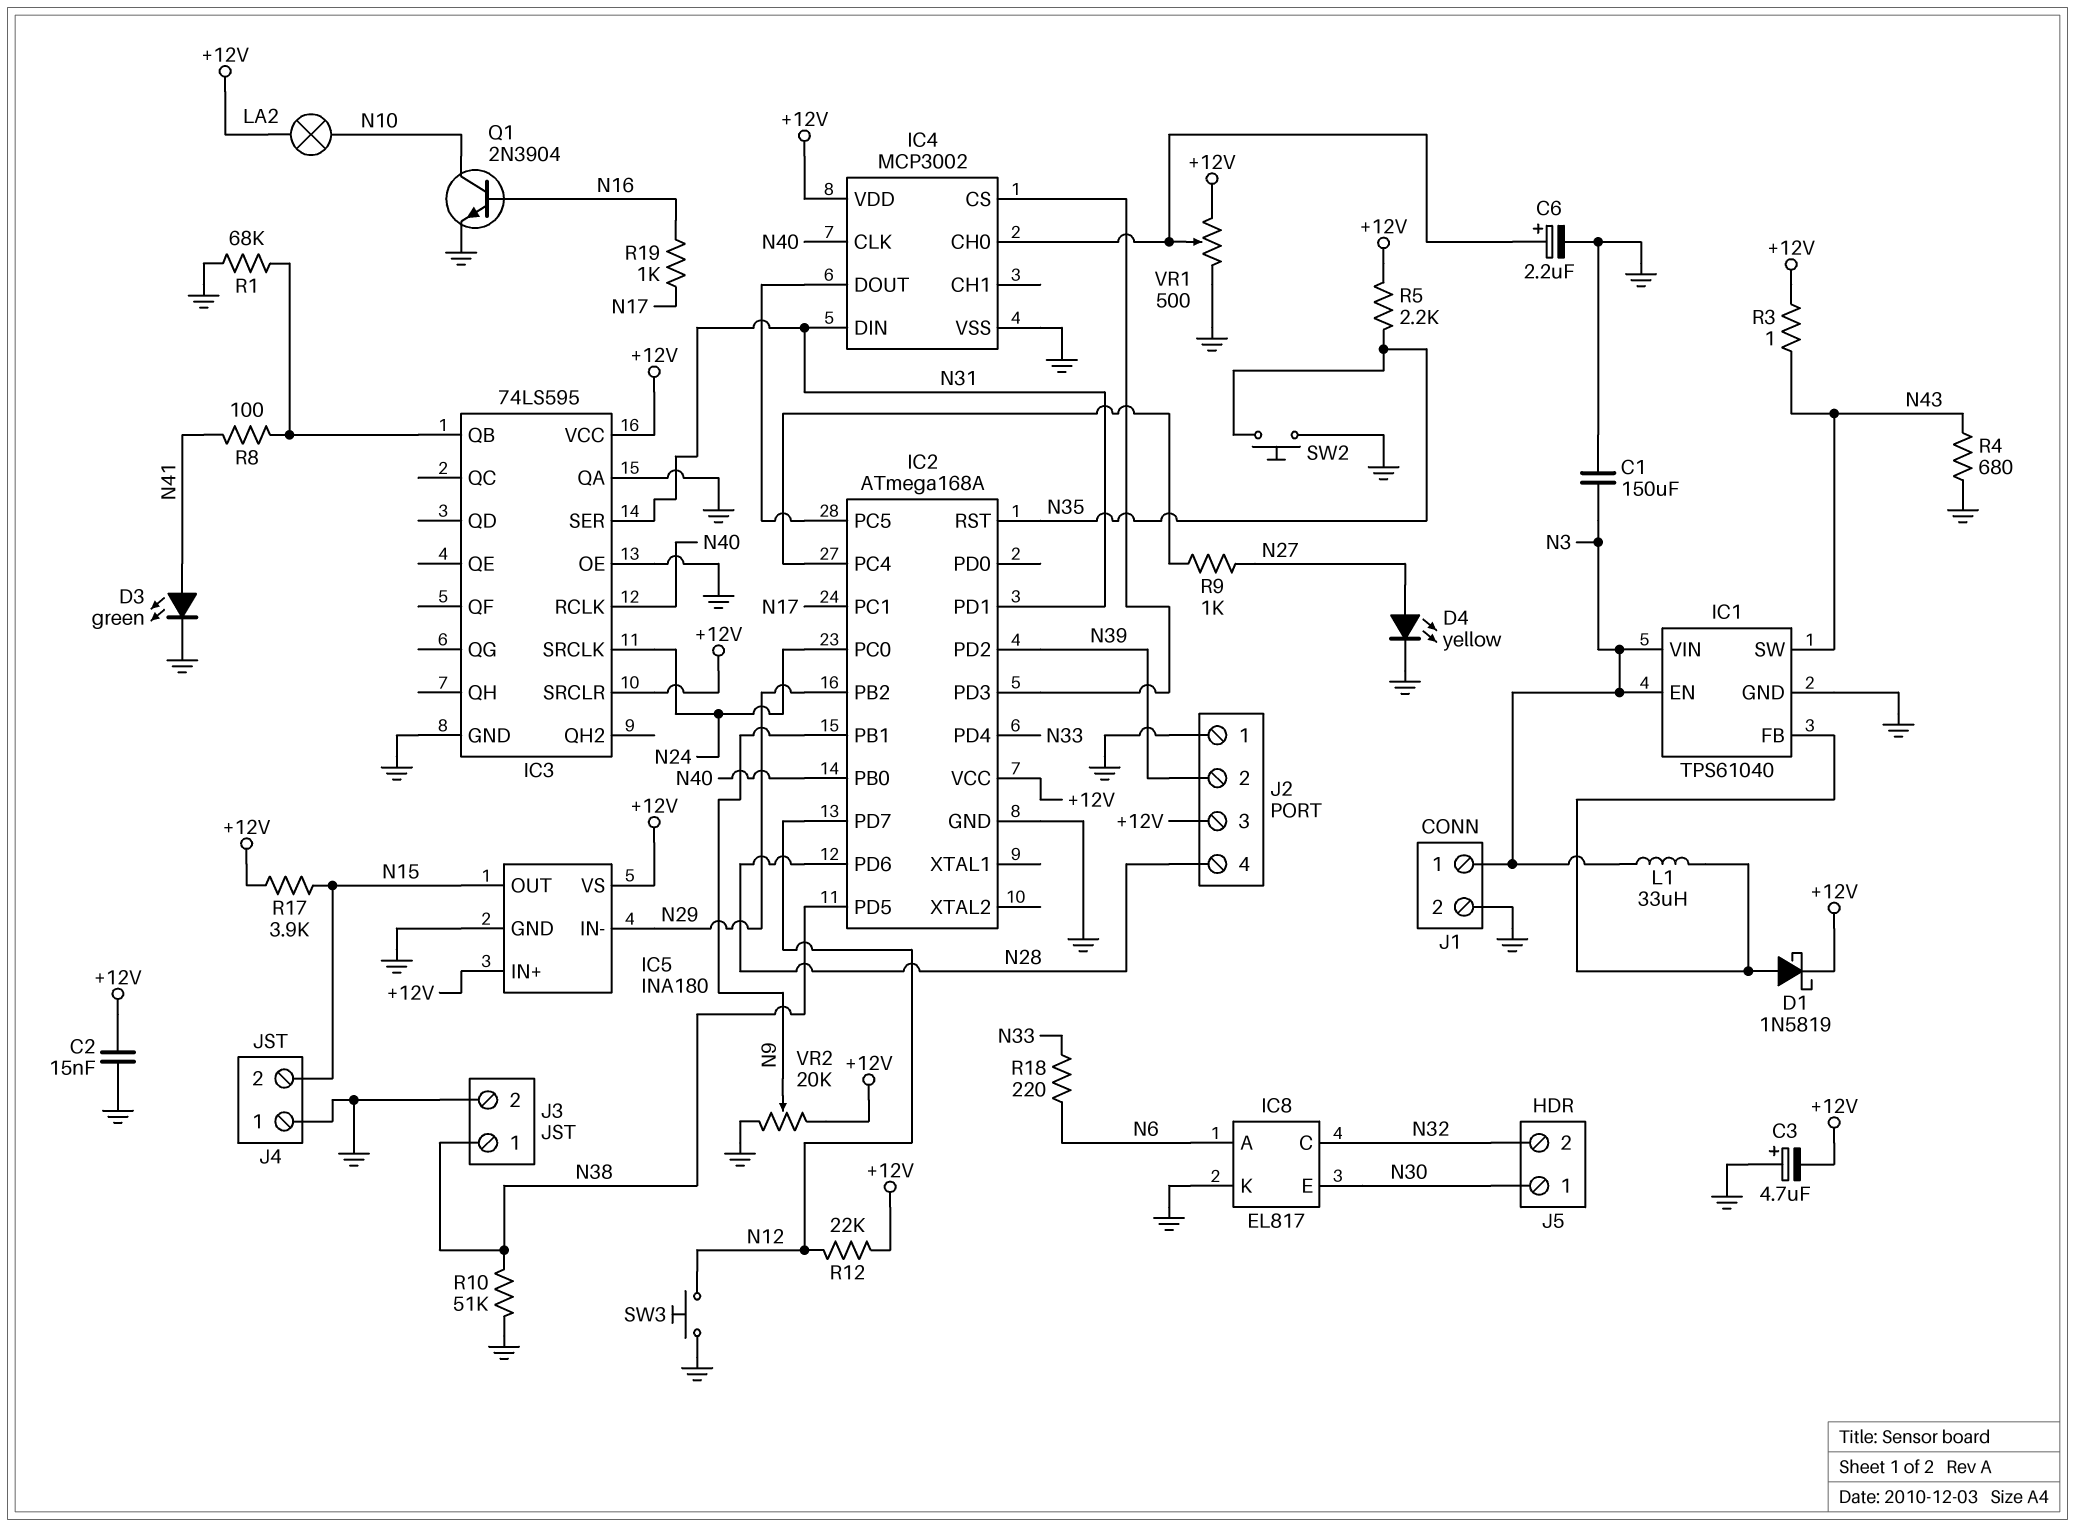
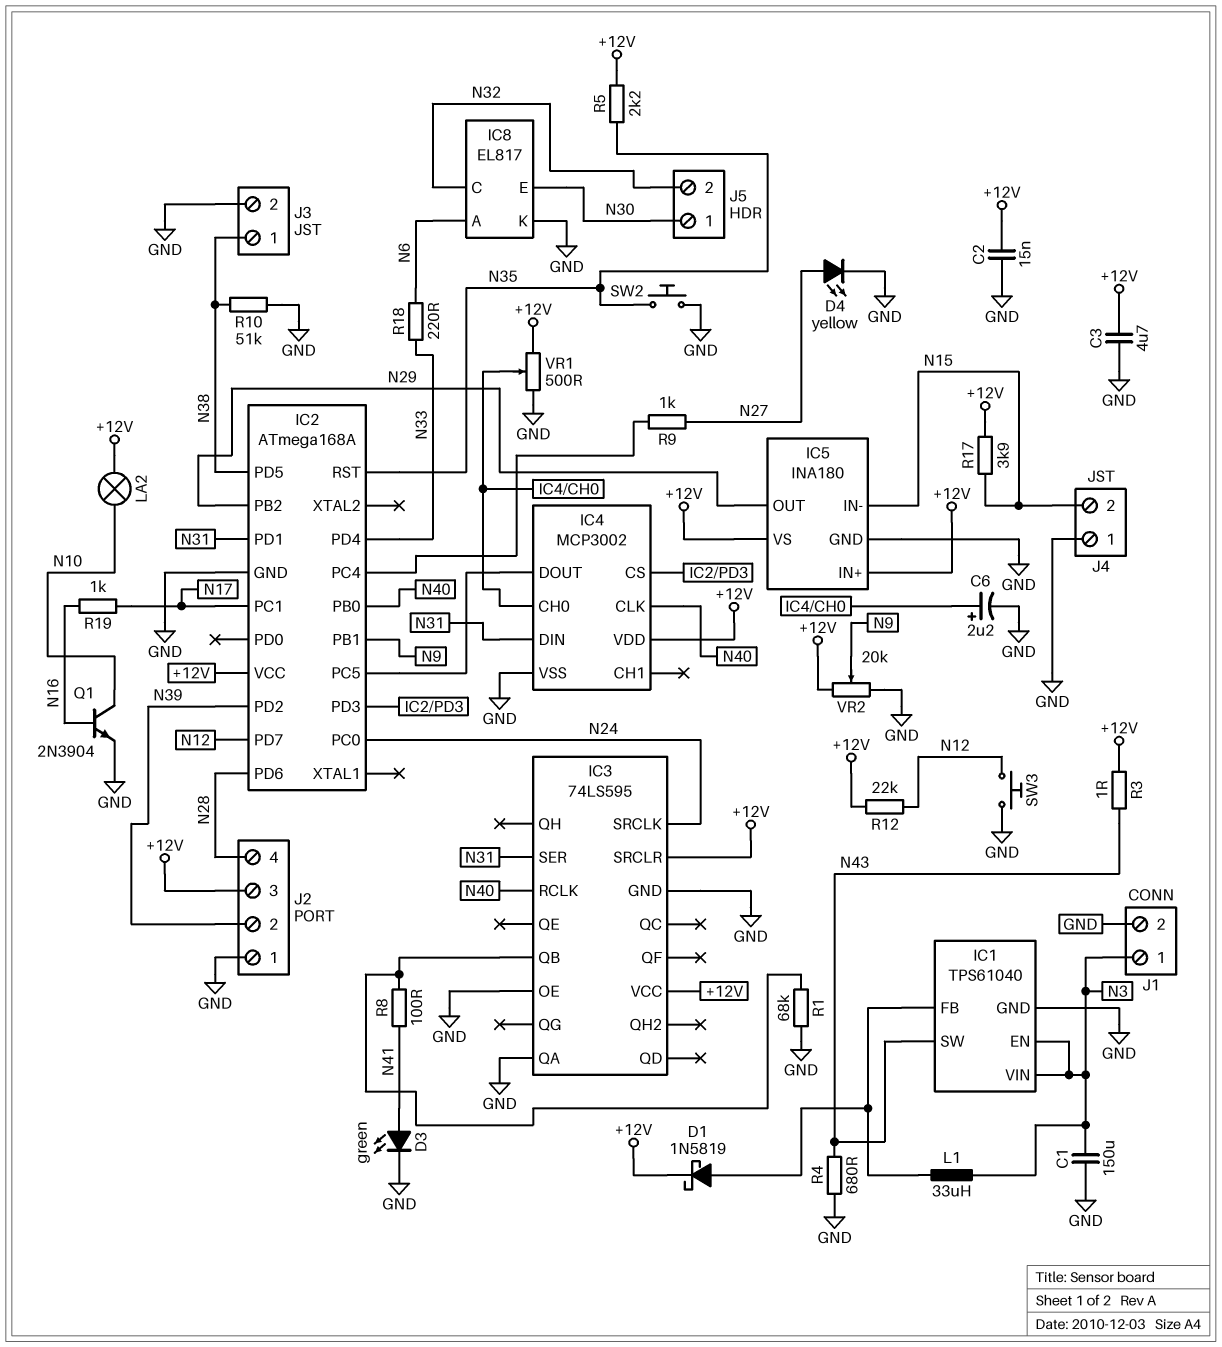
C3: 4.7uF (plus GND, minus +12V) -> 4.7uF (+12V, GND)
IC5 pin IN-: N29 -> N15
IC5 pin OUT: N15 -> N29

